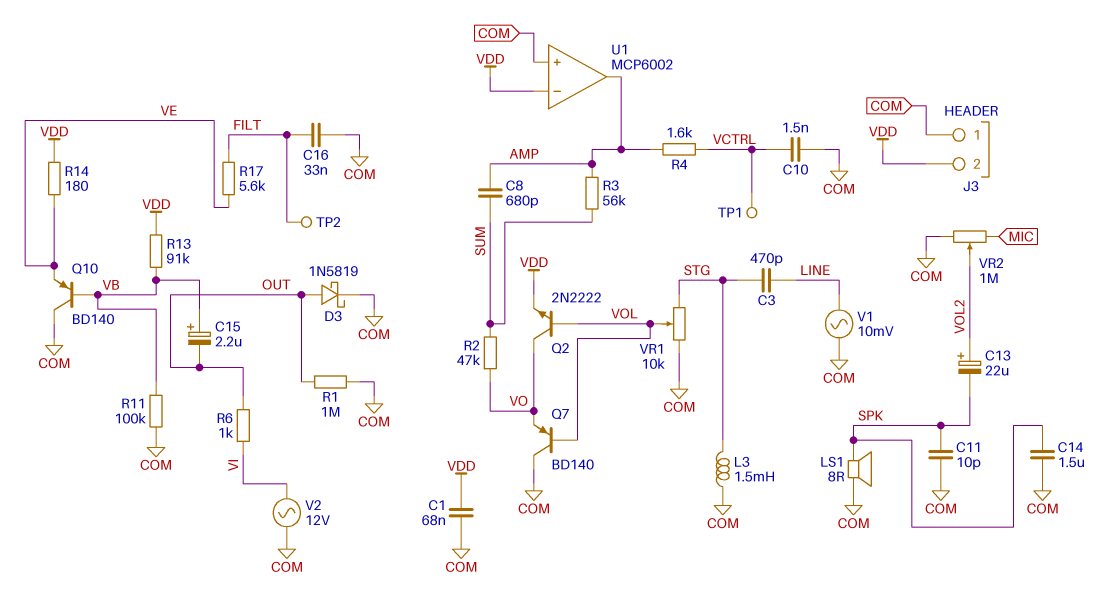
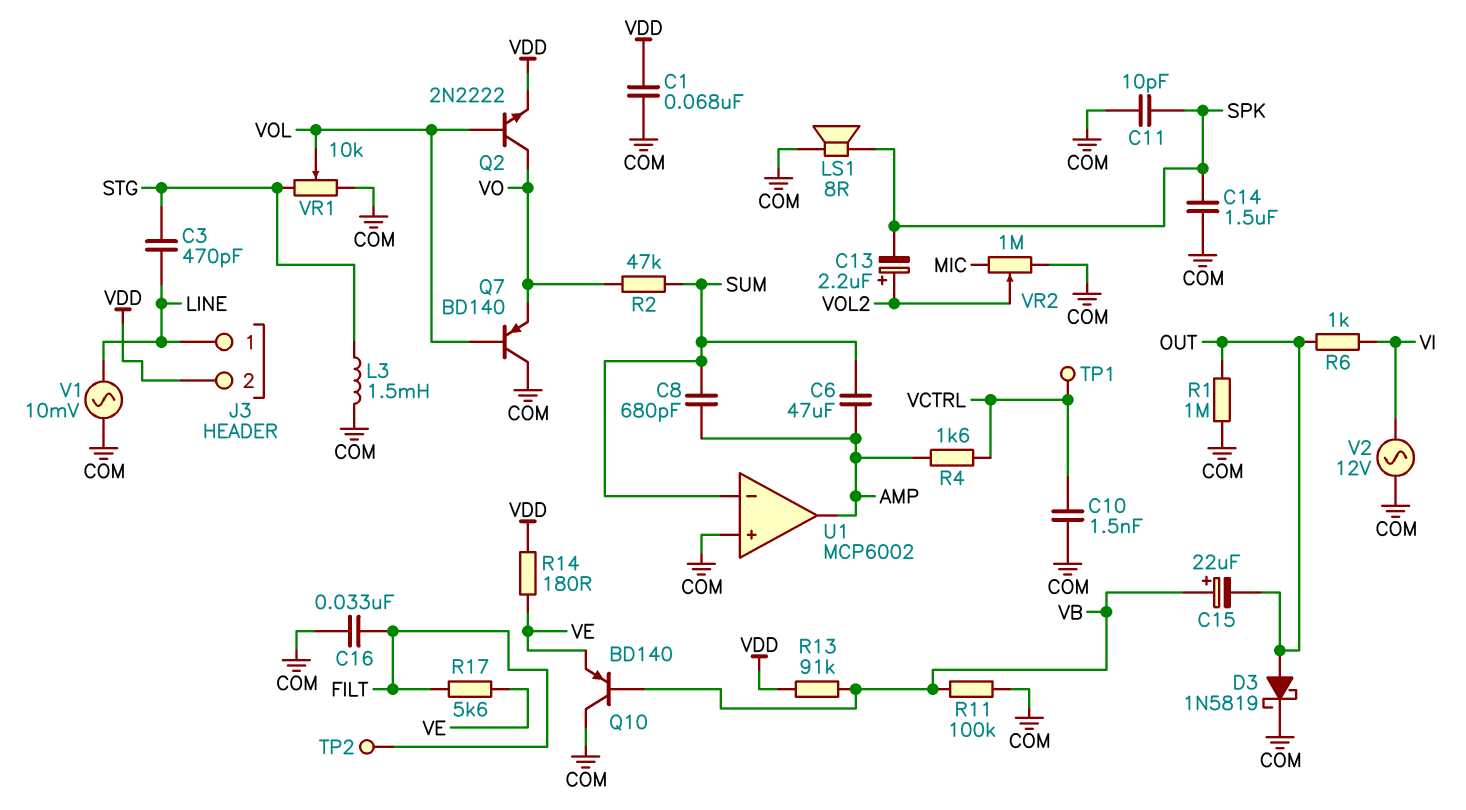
C6: none -> 47uF (AMP, SUM)
C13: 22uF (plus VOL2, minus SPK) -> 2.2uF (plus VOL2, minus SPK)
C15: 2.2uF (plus VB, minus OUT) -> 22uF (plus VB, minus OUT)
J3 pin 1: COM -> LINE
R3: 56k (AMP, SUM) -> none
U1 pin in-: VDD -> SUM

